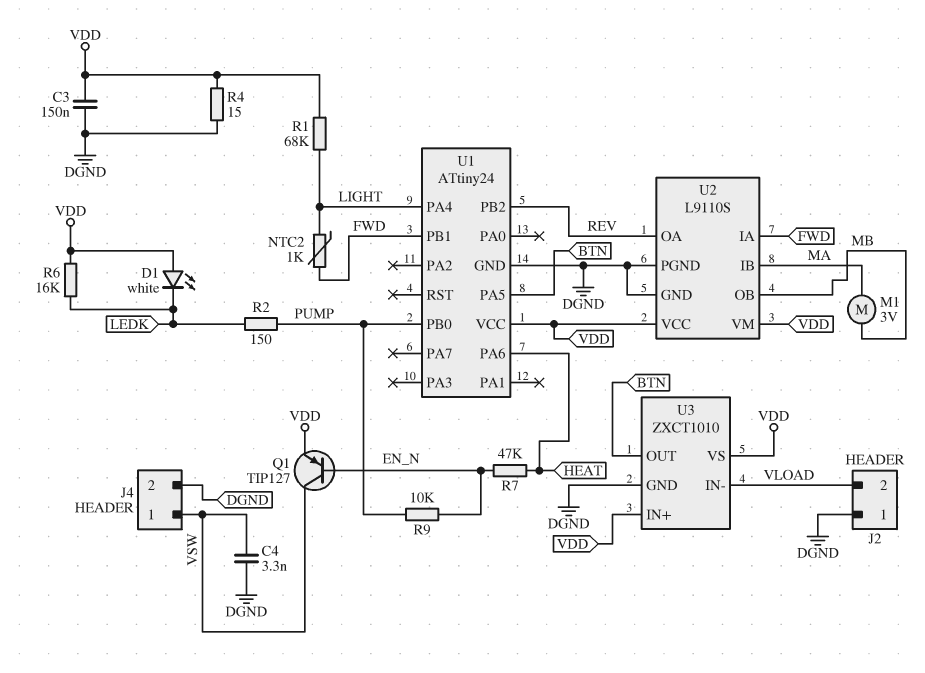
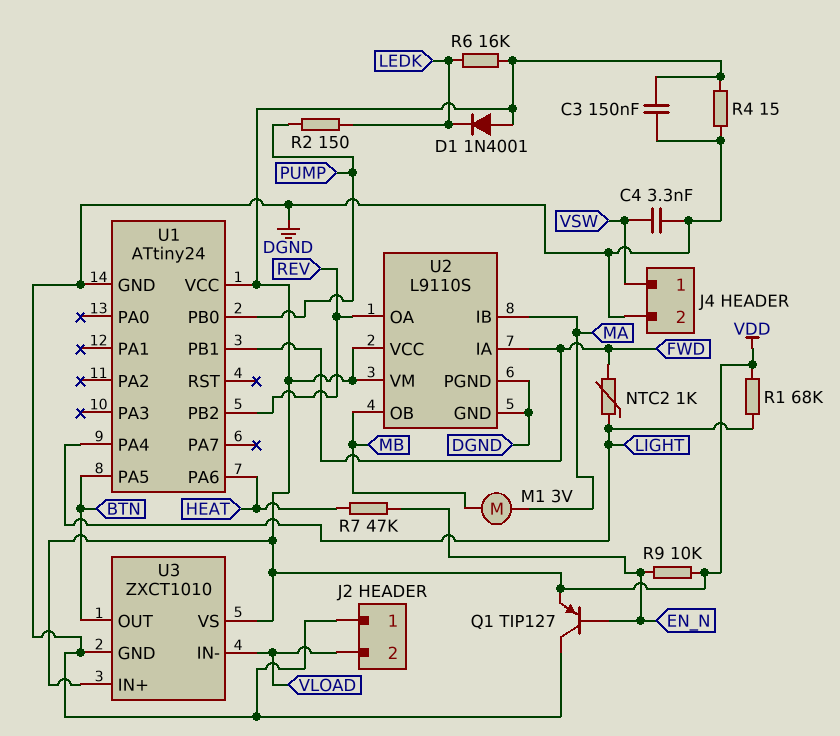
D1: LED white (A VDD, K LEDK) -> diode 1N4001 (A VDD, K LEDK)
Q1: PNP TIP127 (B EN_N, C VSW, E VDD) -> PNP TIP127 (B EN_N, C DGND, E VDD)
R9: 10k (EN_N, PUMP) -> 10k (EN_N, VDD)

